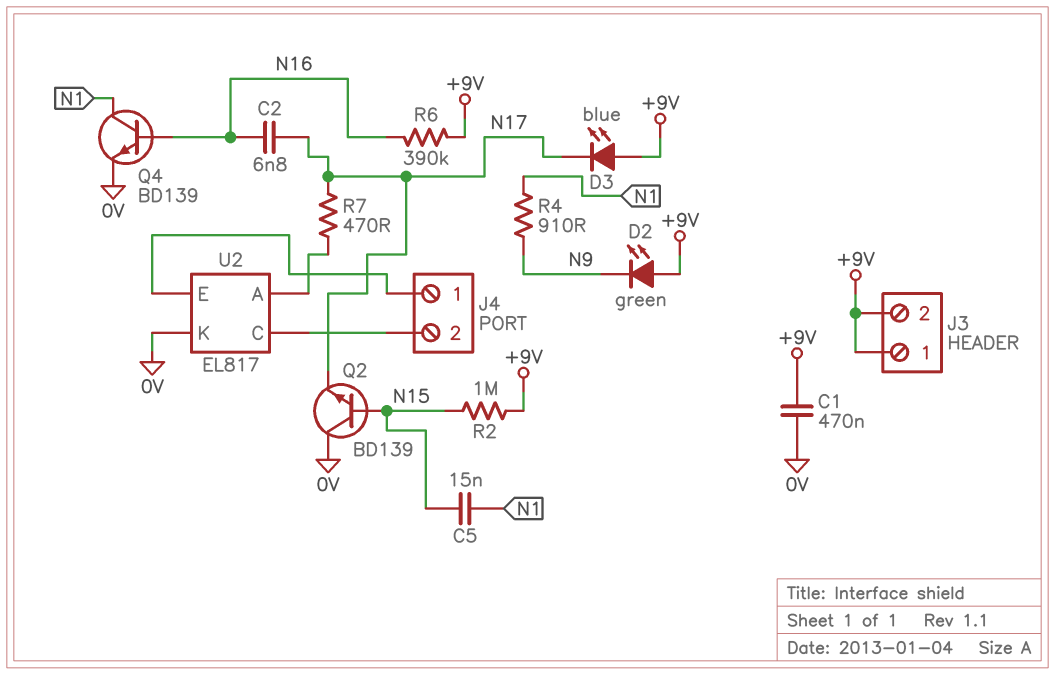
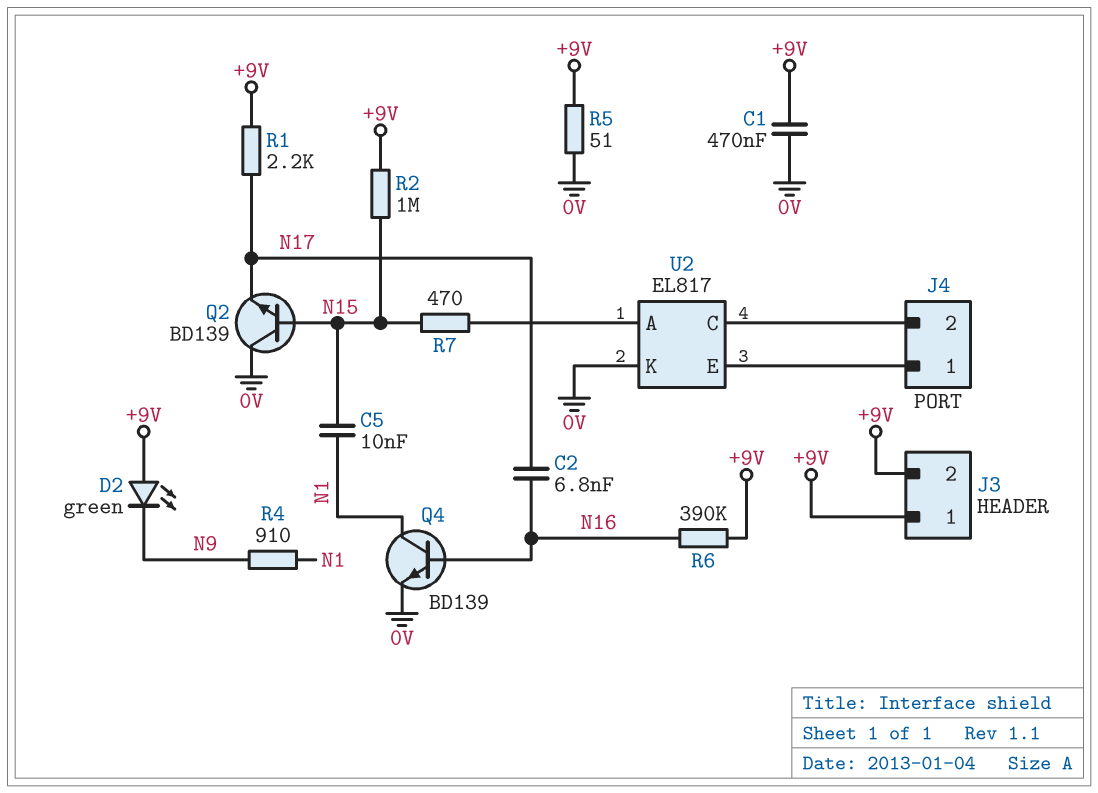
C5: 15nF (N1, N15) -> 10nF (N1, N15)
D3: LED blue (A +9V, K N17) -> none
R1: none -> 2.2k (+9V, N17)
R5: none -> 51 (+9V, 0V)
R7: 470 (N17, U2/A) -> 470 (N15, U2/A)

